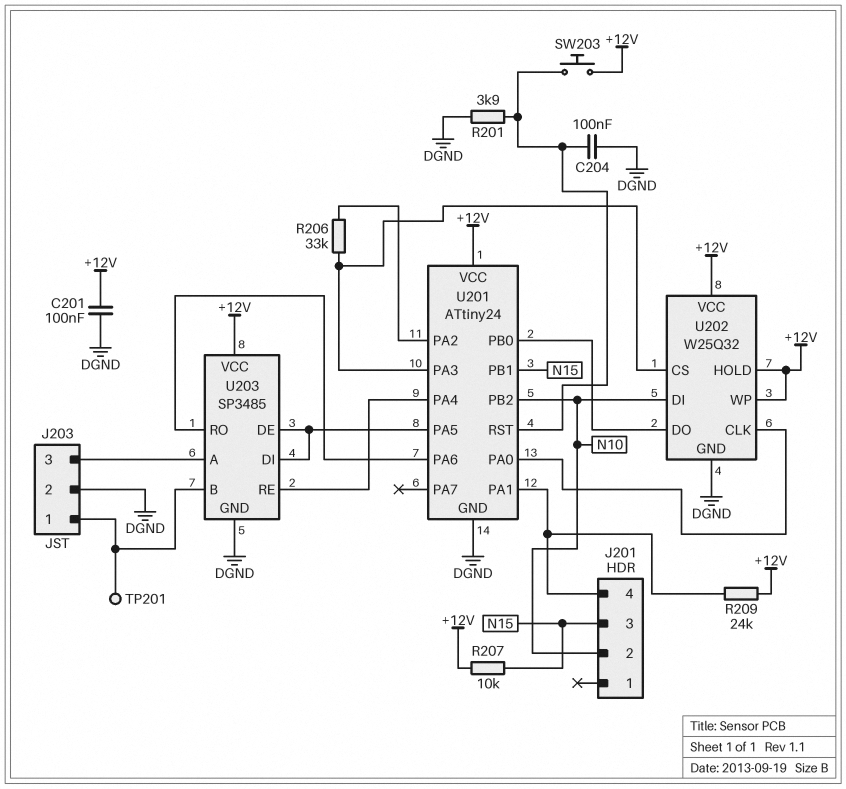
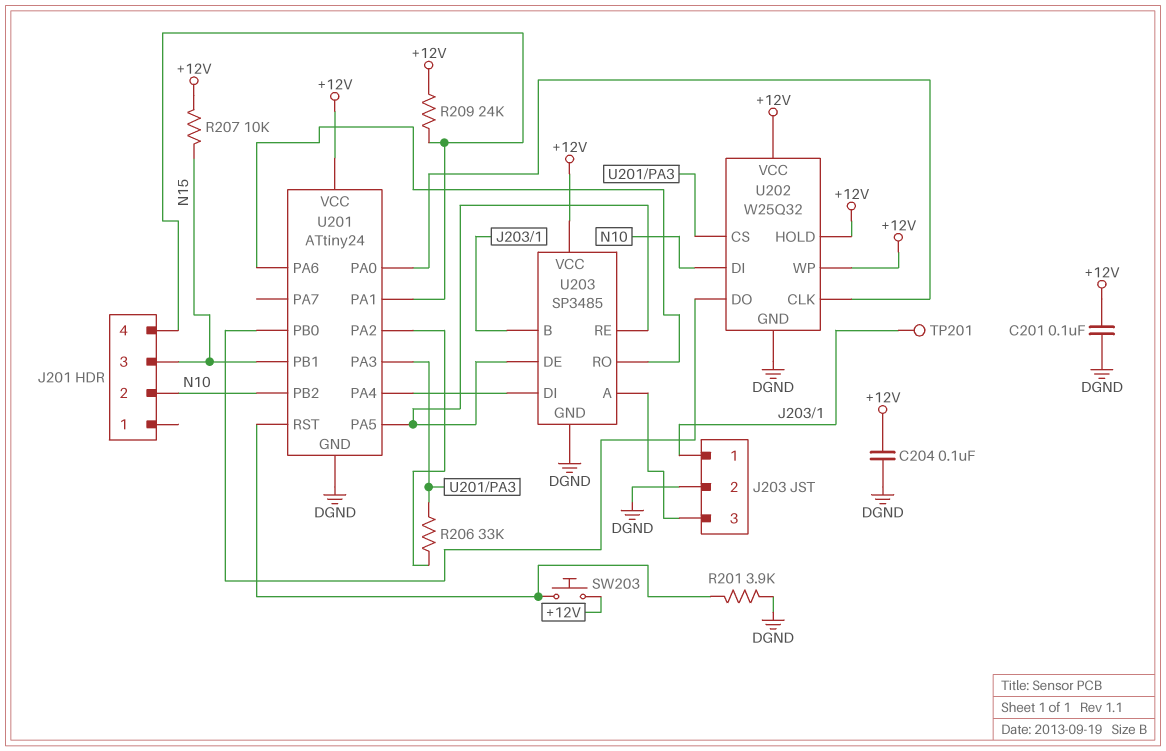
C204: 100nF (DGND, U201/RST) -> 100nF (+12V, DGND)
U203 pin DI: U201/PA5 -> U201/PA4
U203 pin RE: U201/PA4 -> U201/PA5

